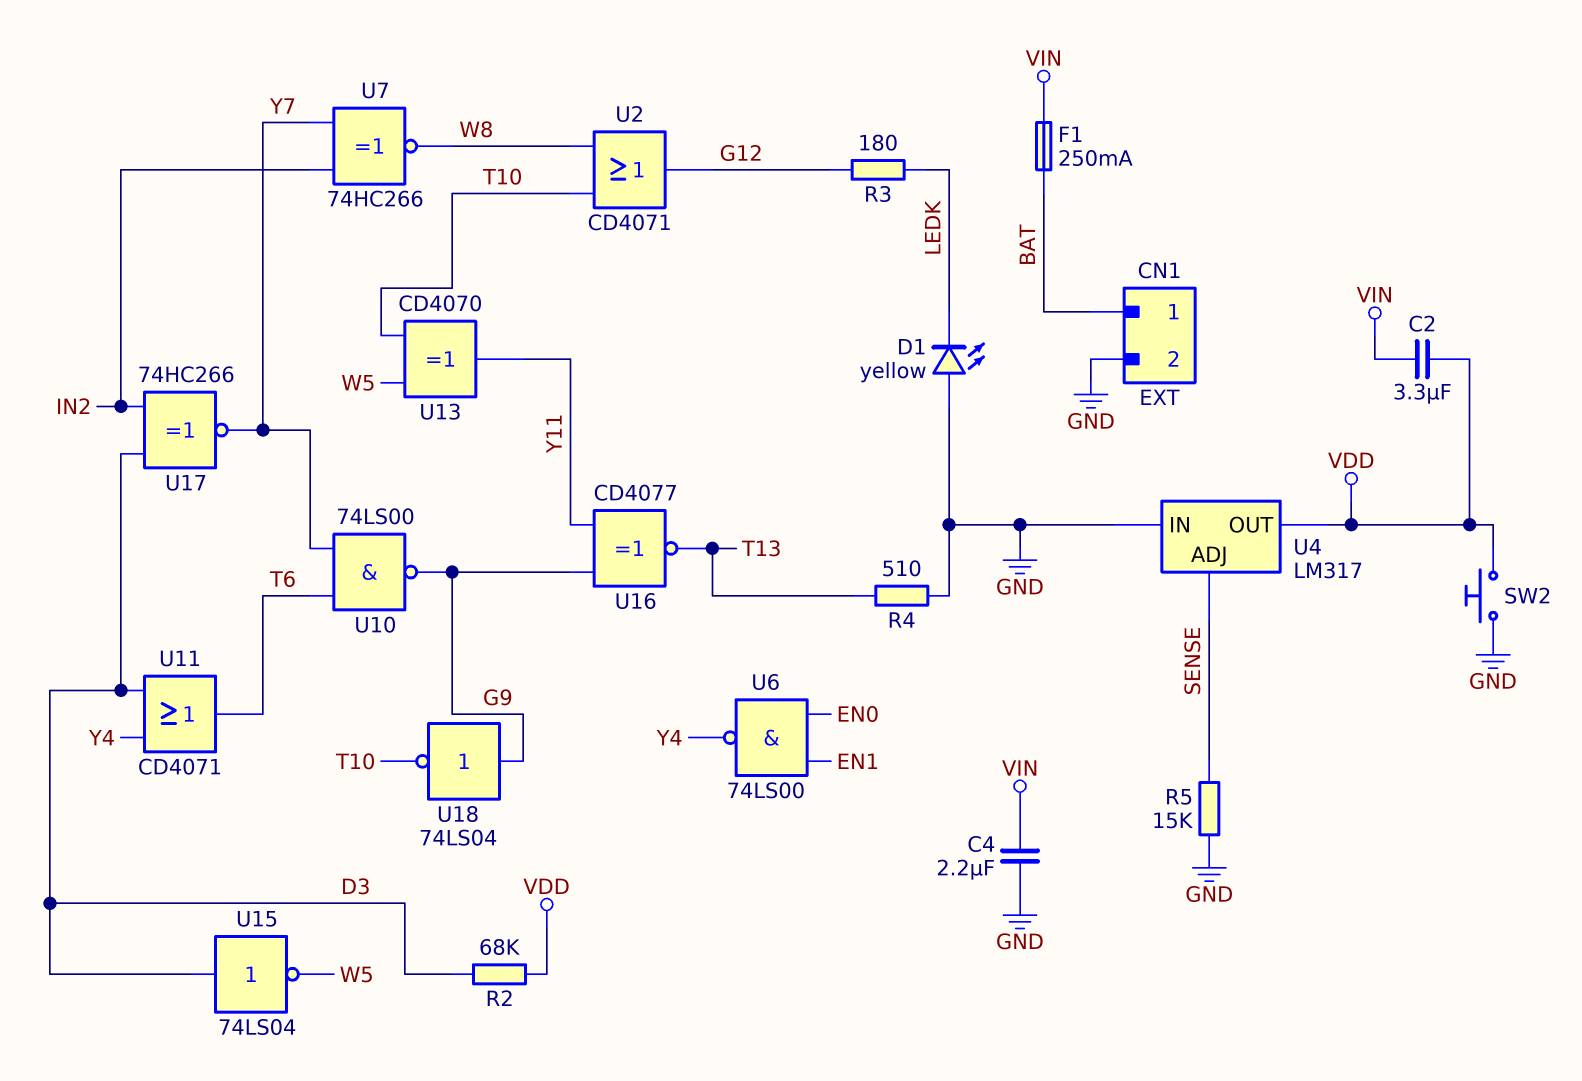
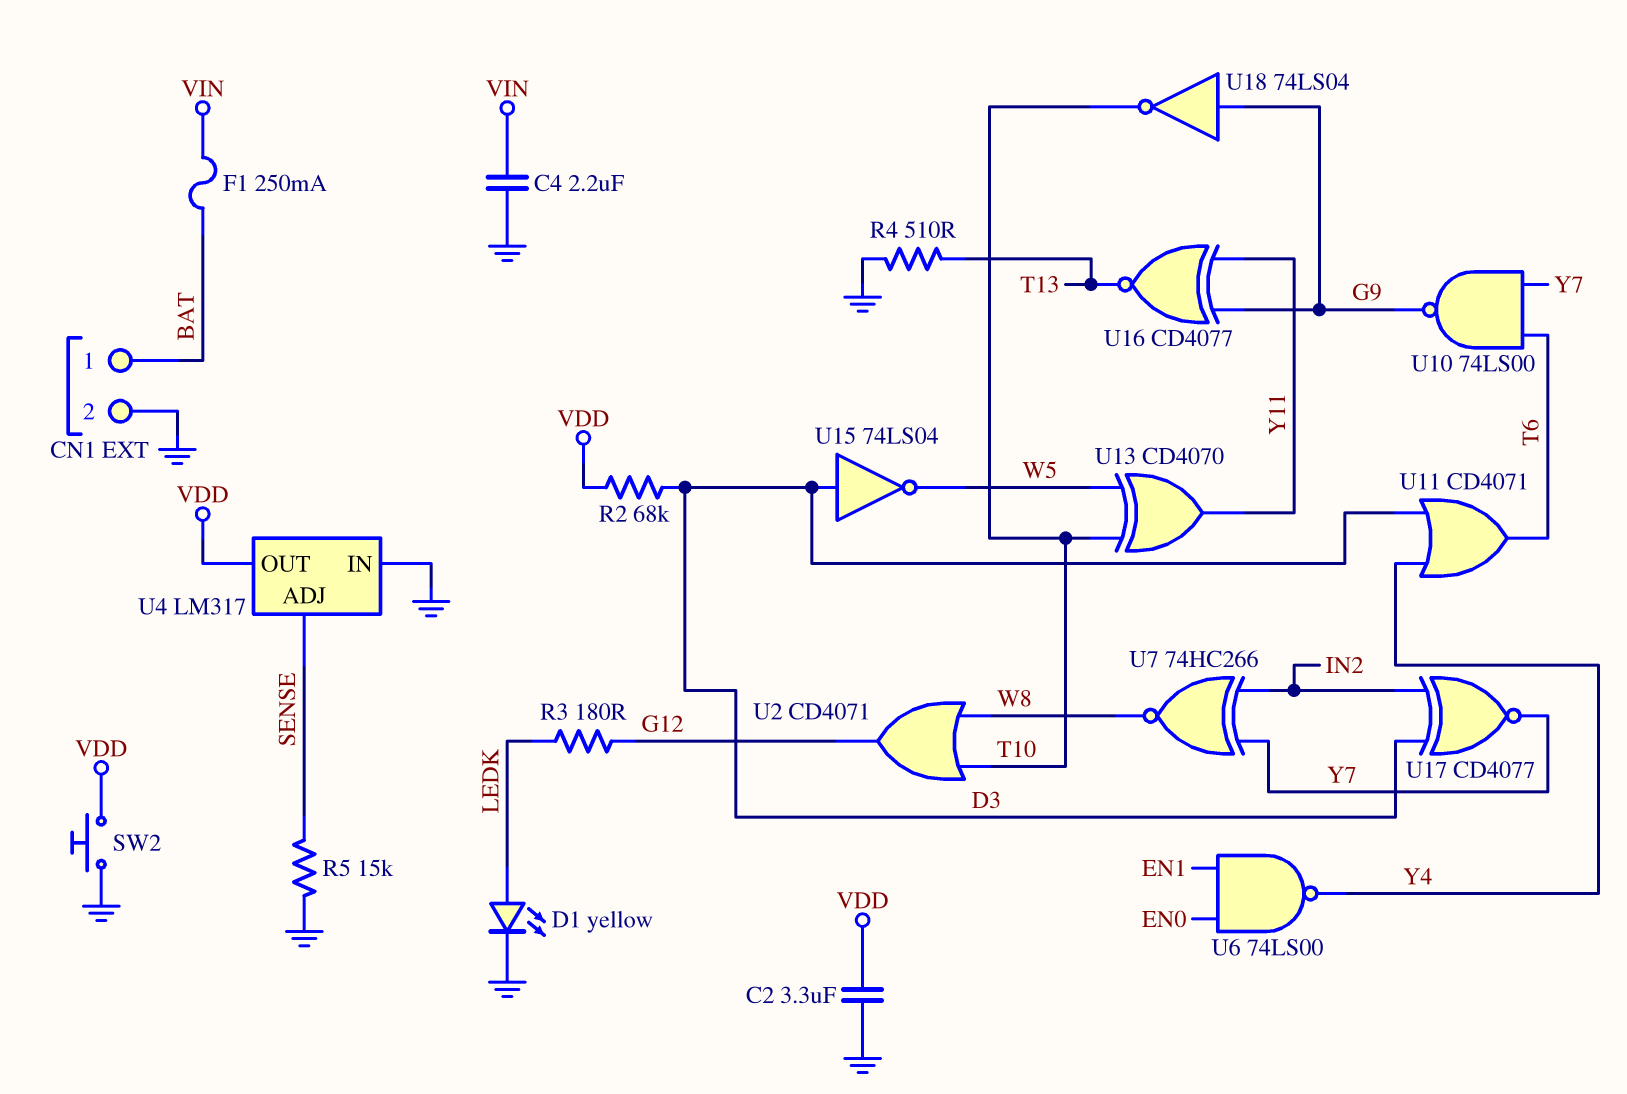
C2: 3.3uF (VDD, VIN) -> 3.3uF (GND, VDD)
D1: LED yellow (A GND, K LEDK) -> LED yellow (A LEDK, K GND)
U17: XNOR 74HC266 (in D3, in IN2, out Y7) -> XNOR CD4077 (in D3, in IN2, out Y7)

